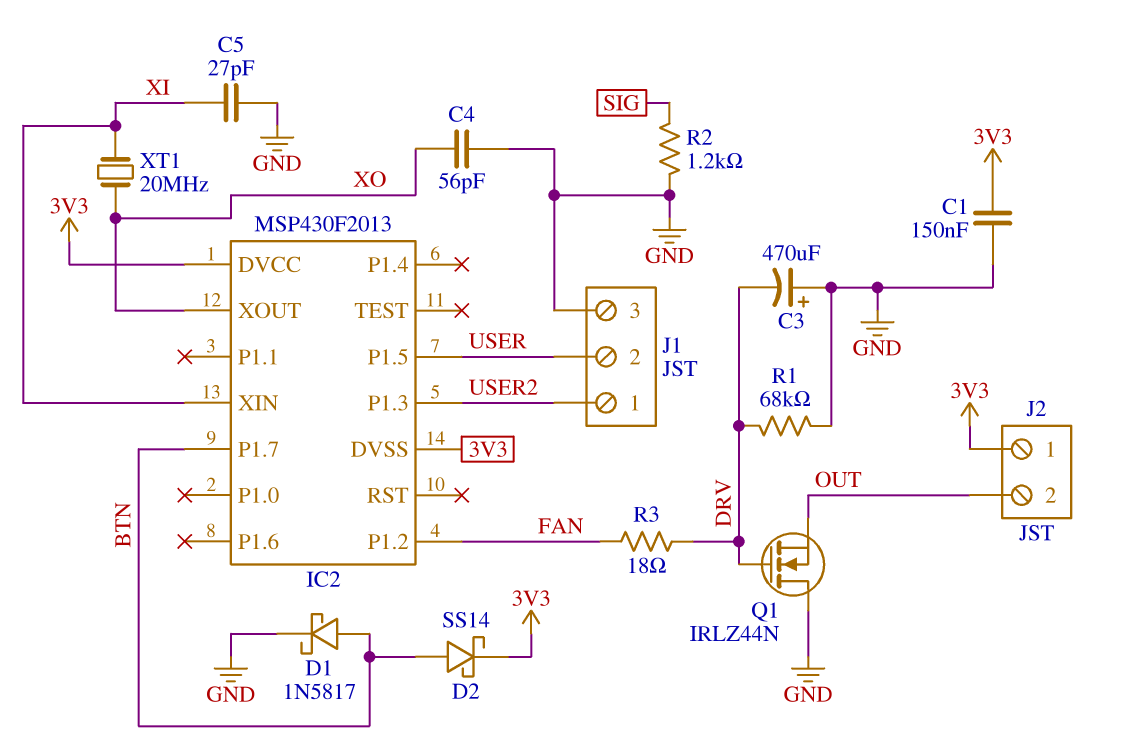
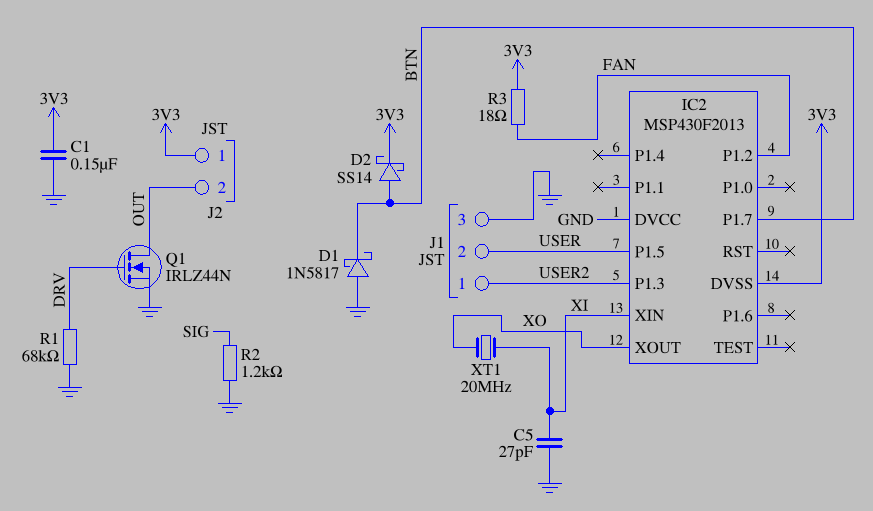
C3: 470uF (plus GND, minus DRV) -> none
C4: 56pF (GND, XO) -> none
D1: schottky 1N5817 (A BTN, K GND) -> schottky 1N5817 (A GND, K BTN)
IC2 pin DVCC: 3V3 -> GND
Q1: NMOS IRLZ44N (G DRV, D GND, S OUT) -> NMOS IRLZ44N (G DRV, D OUT, S GND)
R3: 18 (DRV, FAN) -> 18 (3V3, FAN)

